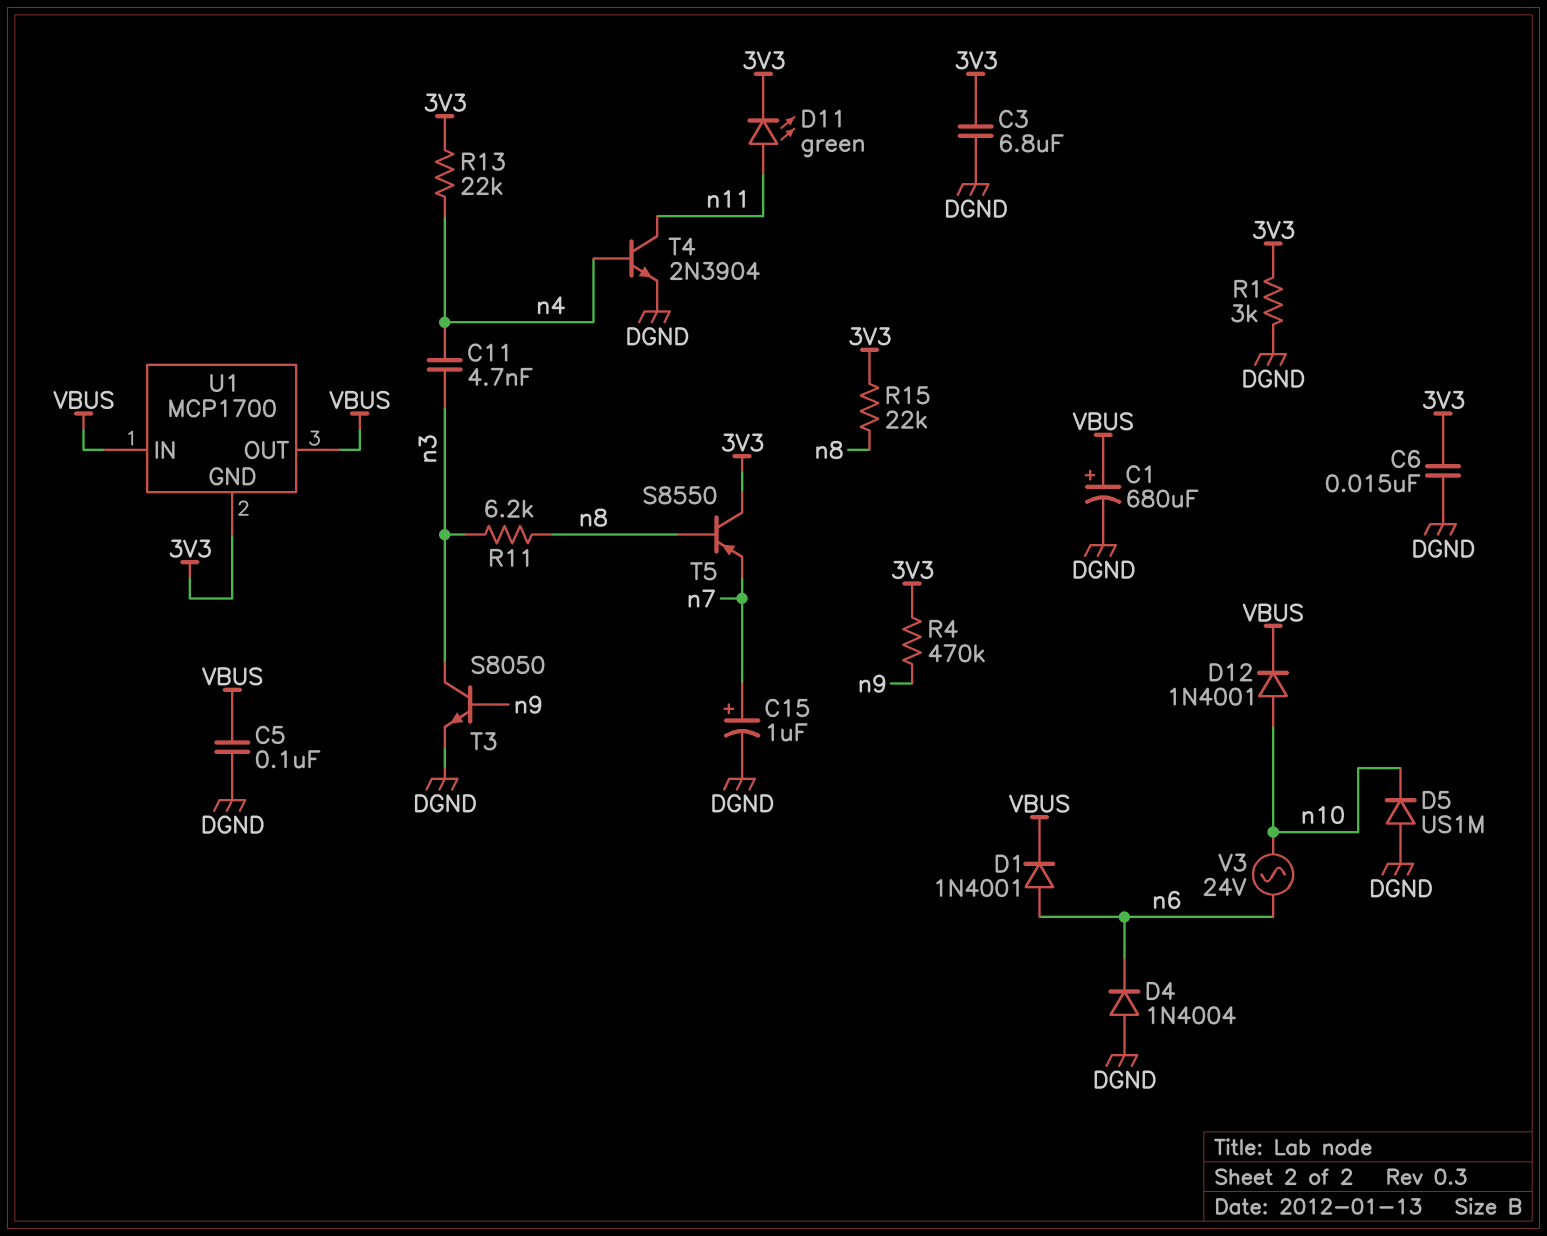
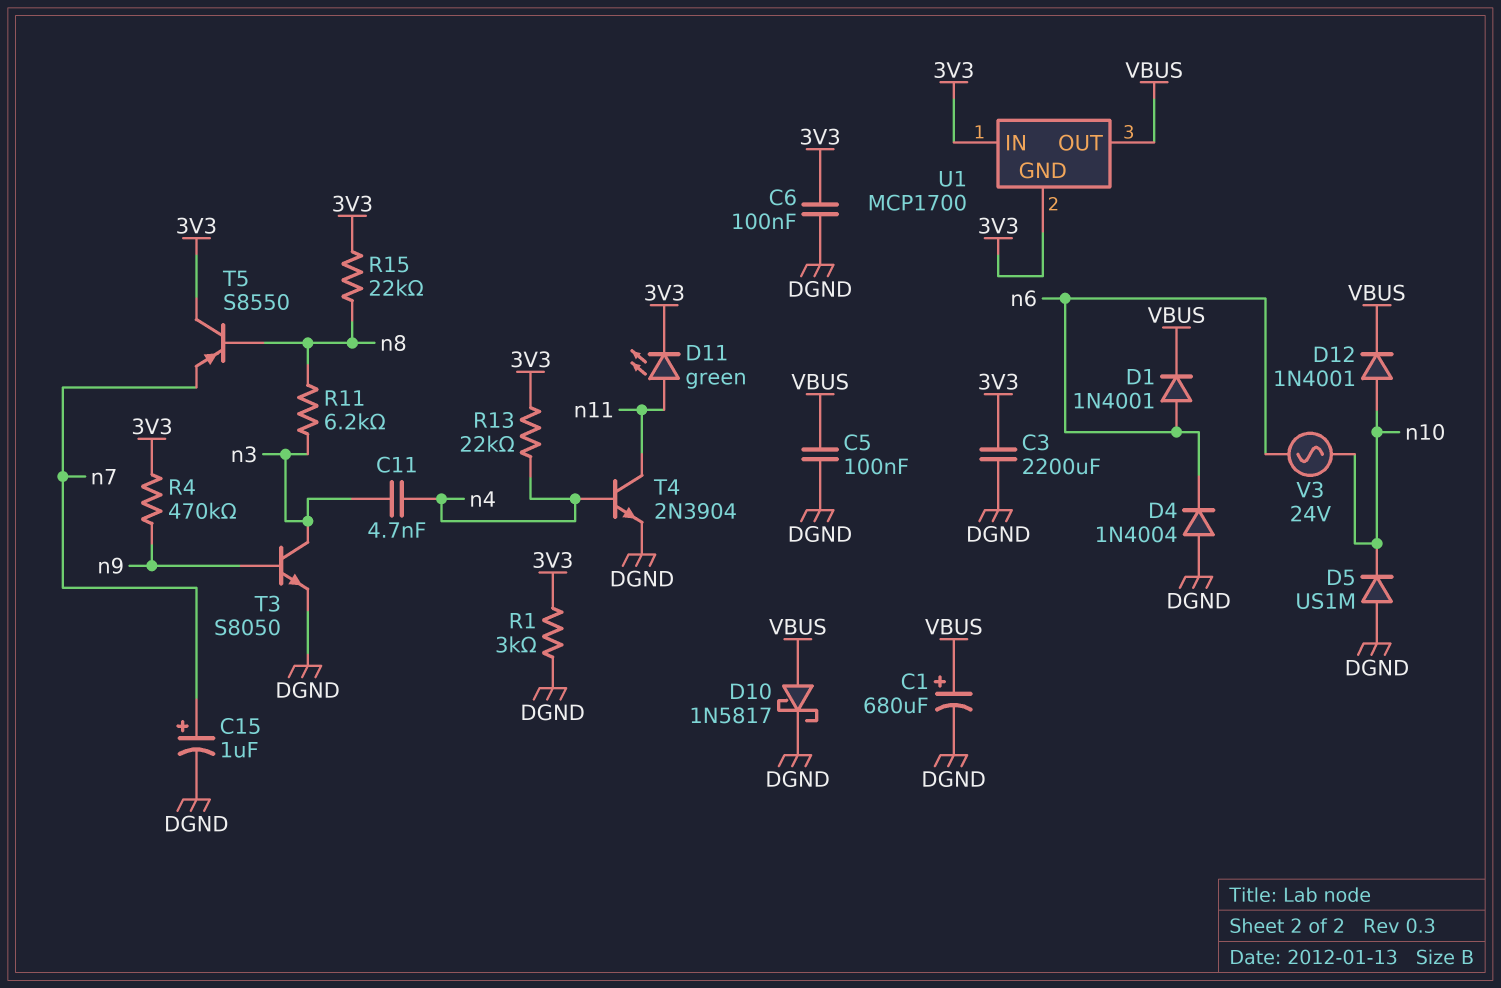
C3: 6.8uF (3V3, DGND) -> 2200uF (3V3, DGND)
C6: 15nF (3V3, DGND) -> 100nF (3V3, DGND)
D10: none -> schottky 1N5817 (A VBUS, K DGND)
U1 pin IN: VBUS -> 3V3

